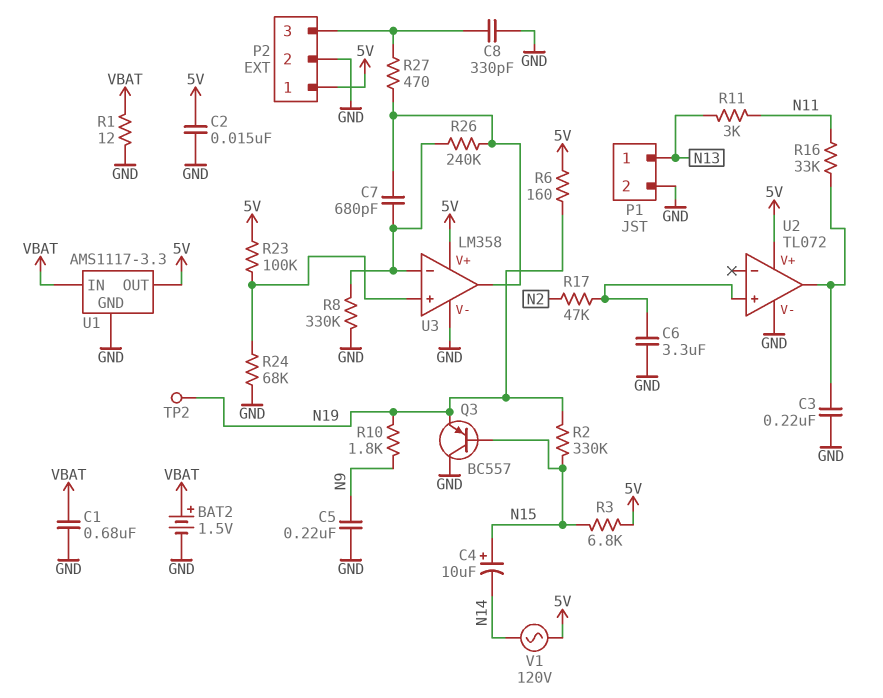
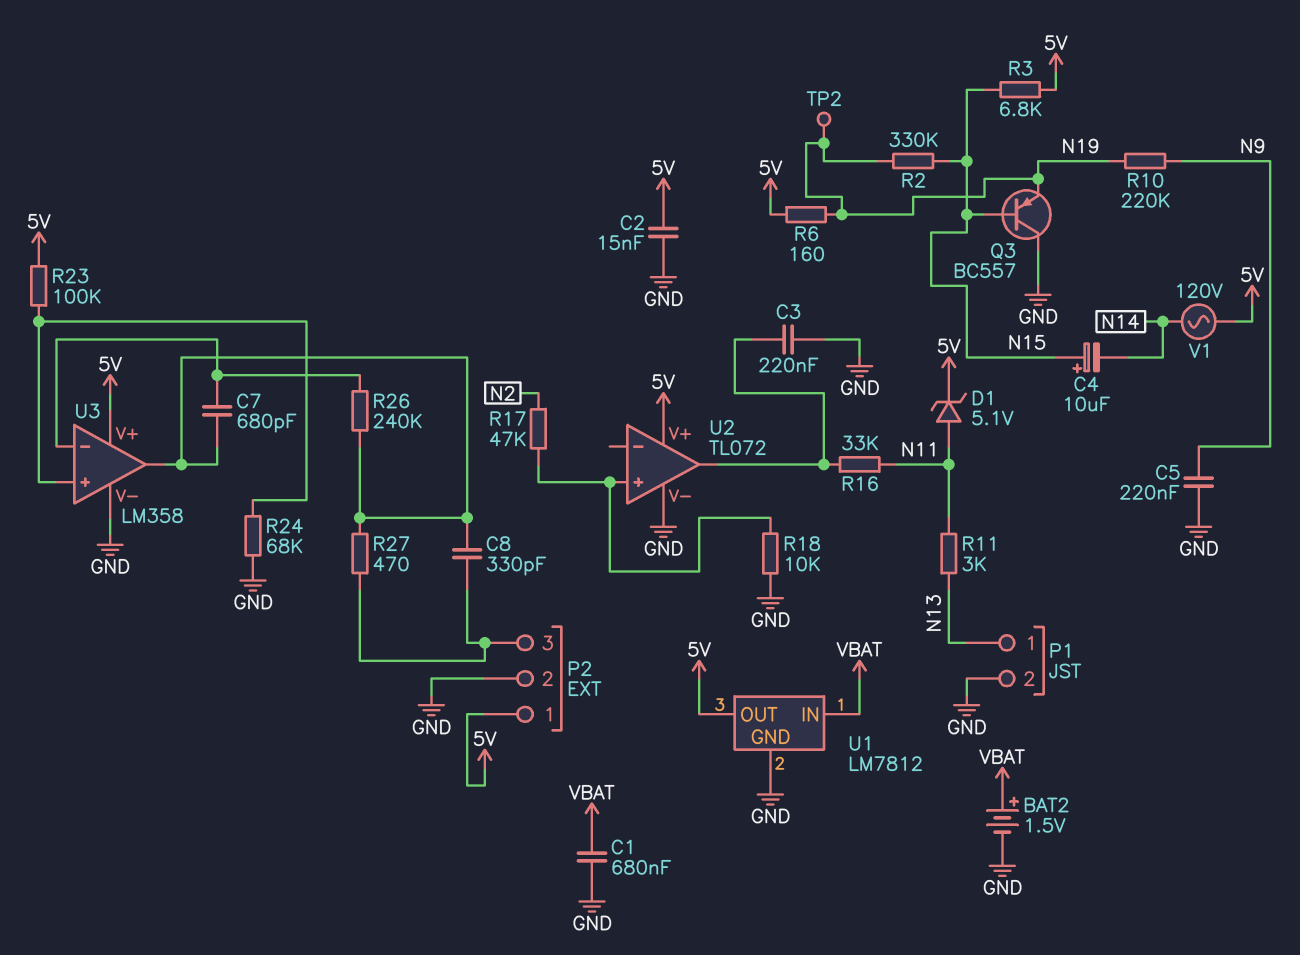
C6: 3.3uF (GND, U2/in+) -> none
C8: 330pF (GND, P2/3) -> 330pF (P2/3, U3/out)
D1: none -> zener 5.1V (A N11, K 5V)
R1: 12 (GND, VBAT) -> none
R8: 330k (GND, U3/in-) -> none
R10: 1.8k (N9, N19) -> 220k (N9, N19)
R18: none -> 10k (GND, U2/in+)
U1: AMS1117-3.3 -> LM7812

